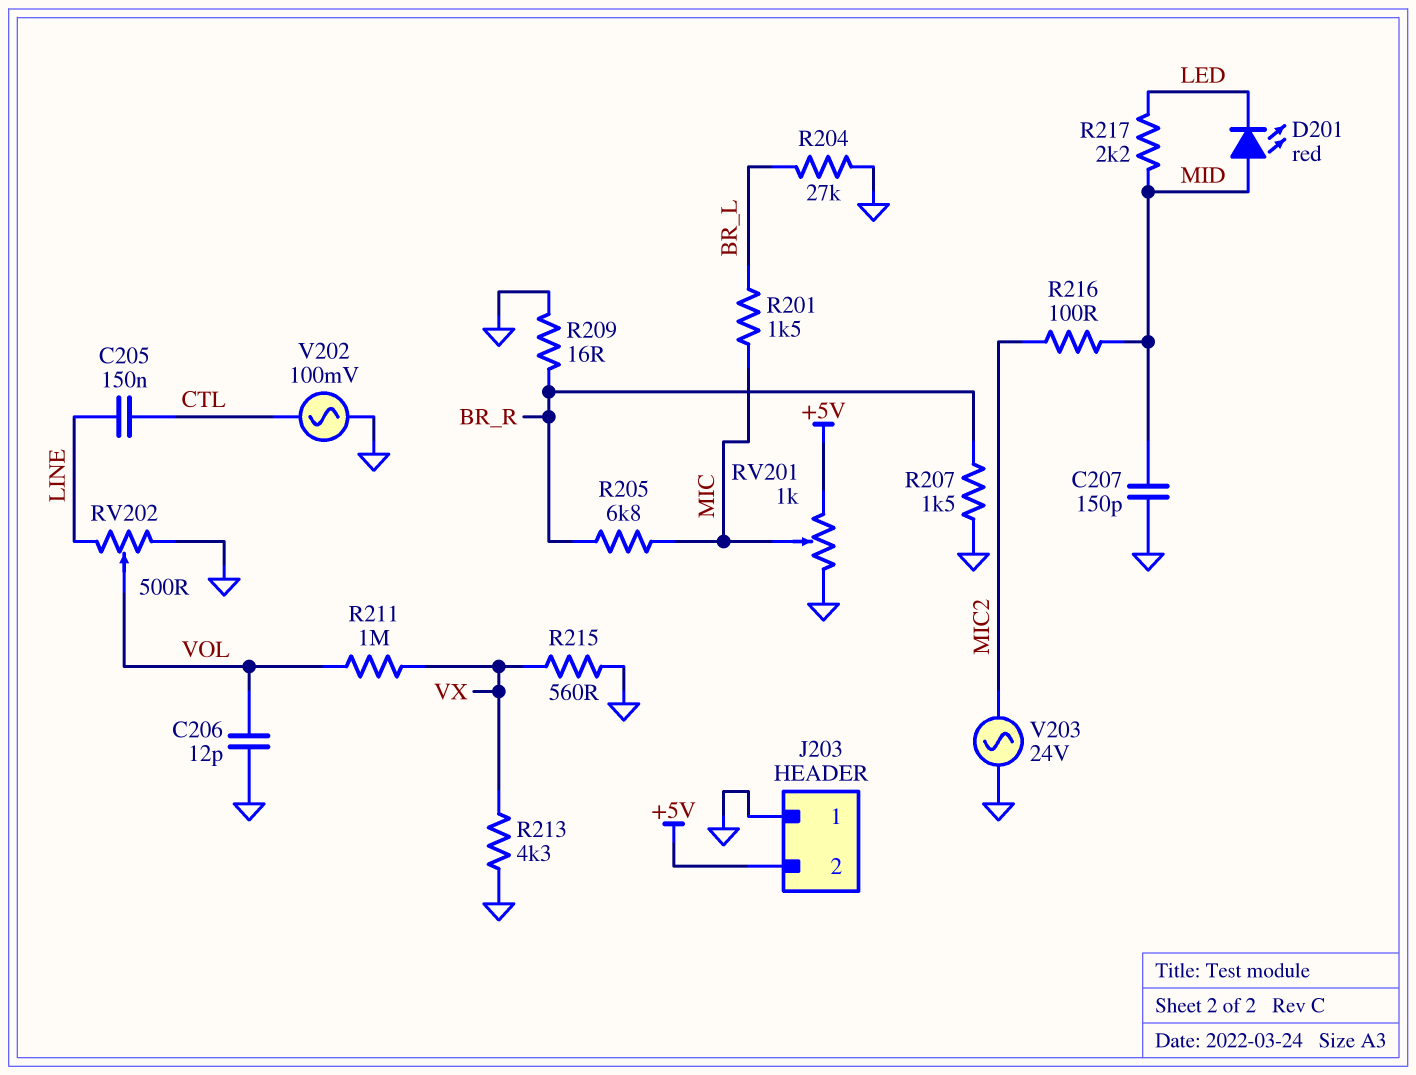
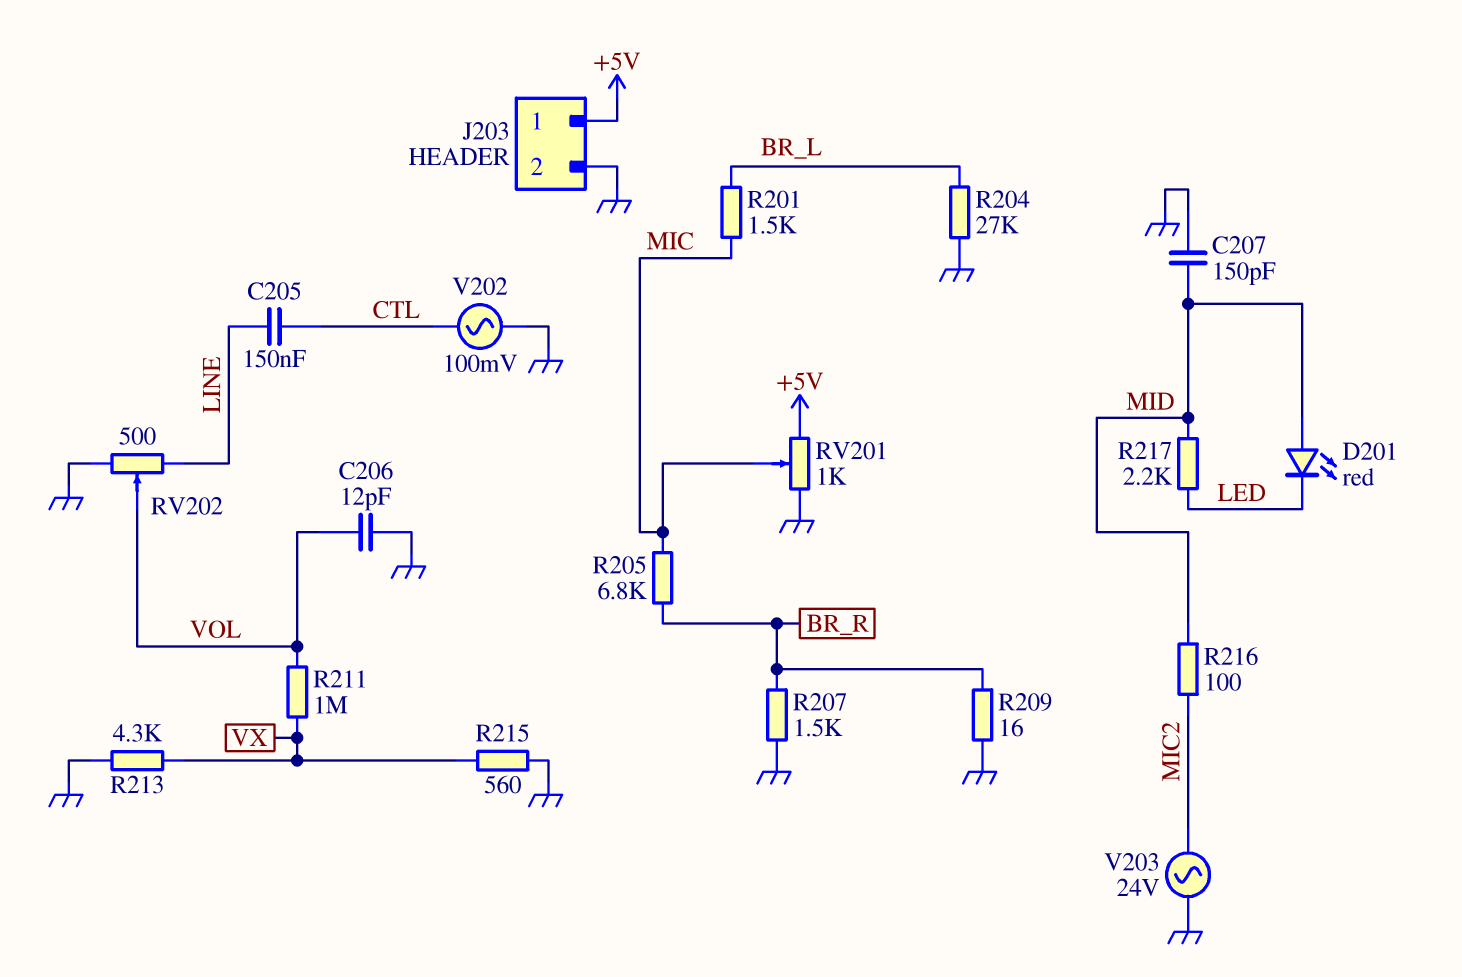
J203 pin 1: GND -> +5V
J203 pin 2: +5V -> GND

